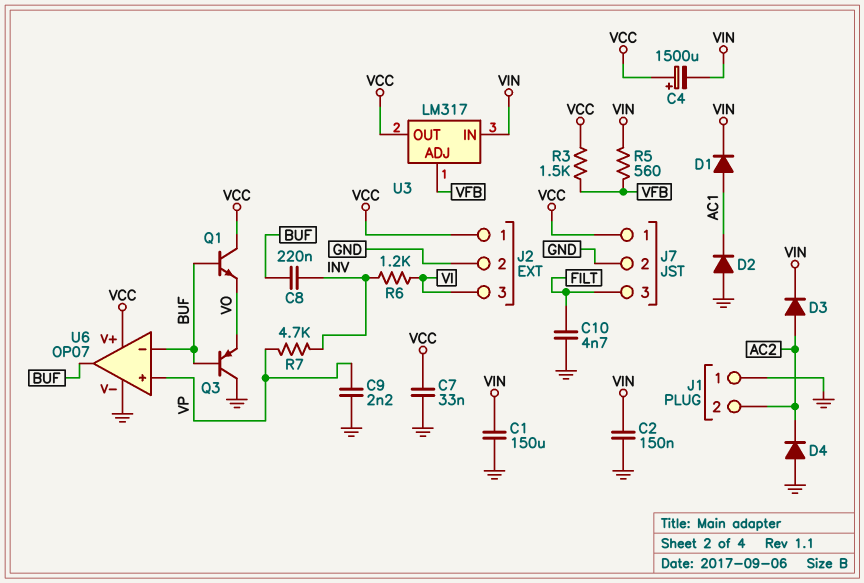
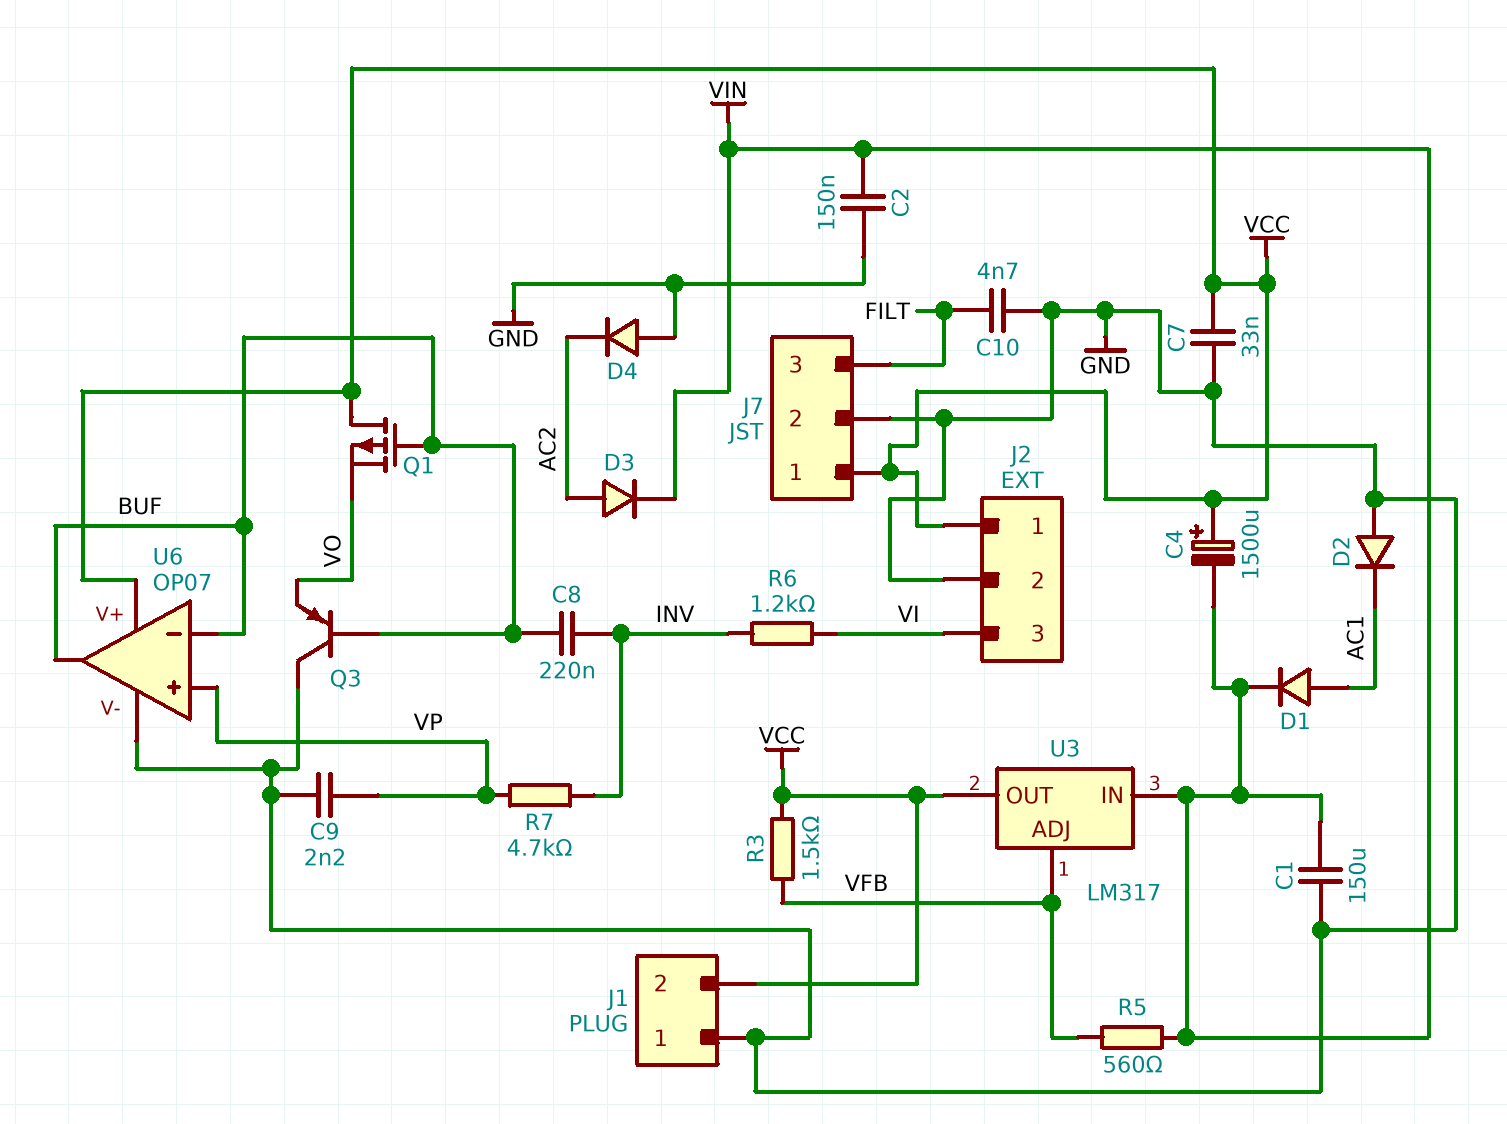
J1 pin 2: AC2 -> VCC
Q1: NPN (B BUF, C VCC, E VO) -> PMOS (G BUF, D VCC, S VO)

